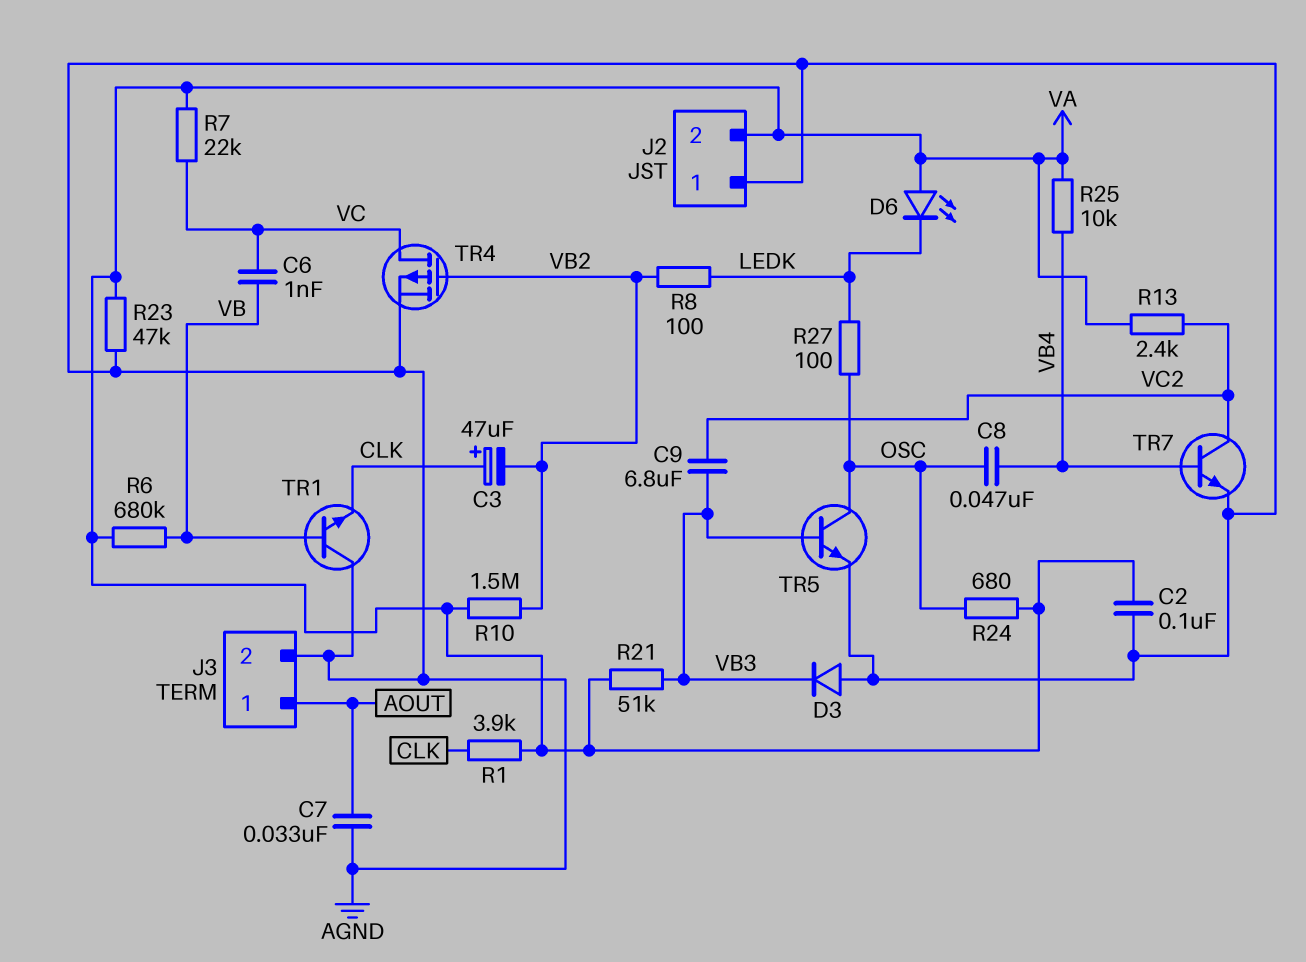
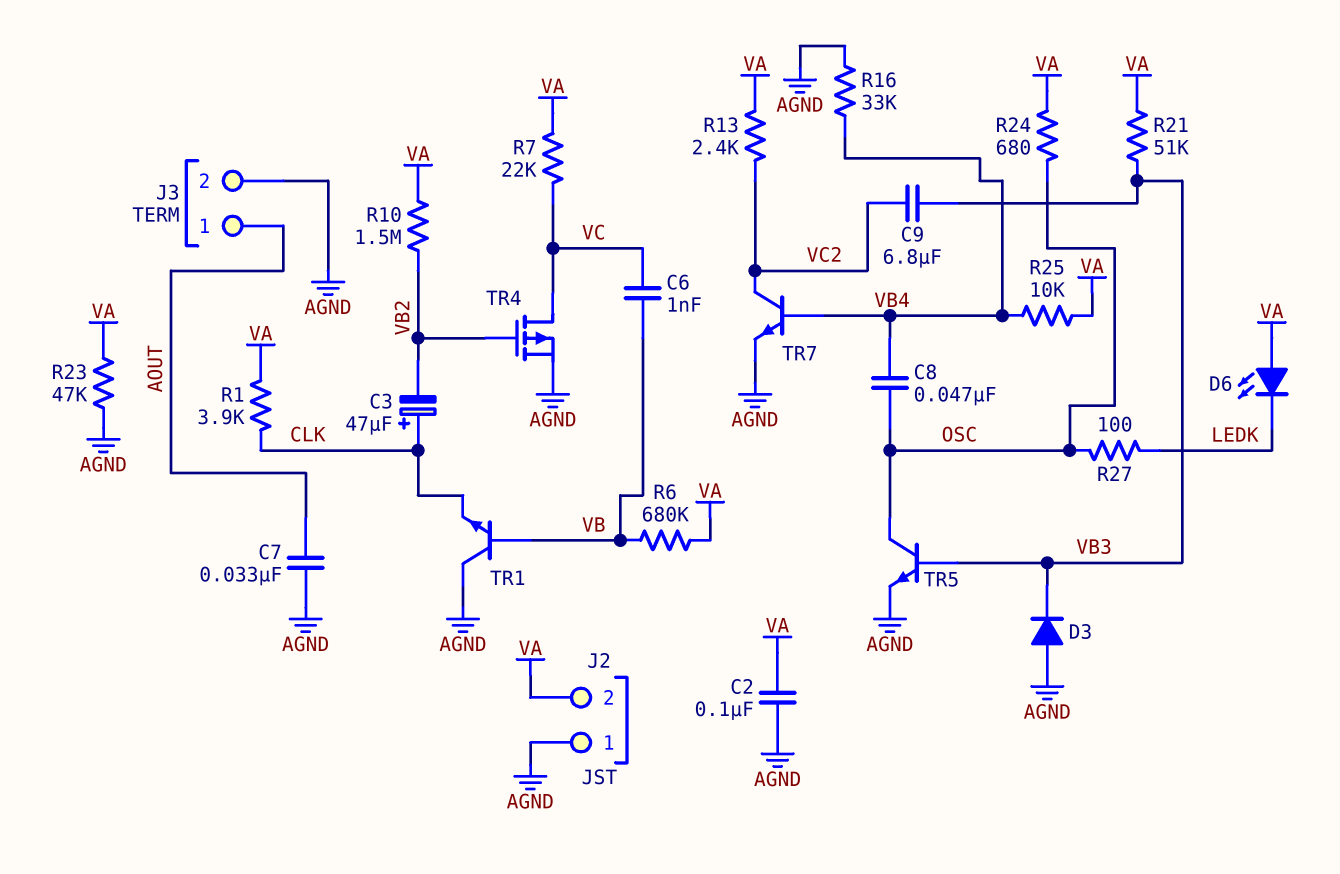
R8: 100 (LEDK, VB2) -> none
R16: none -> 33k (AGND, VB4)

